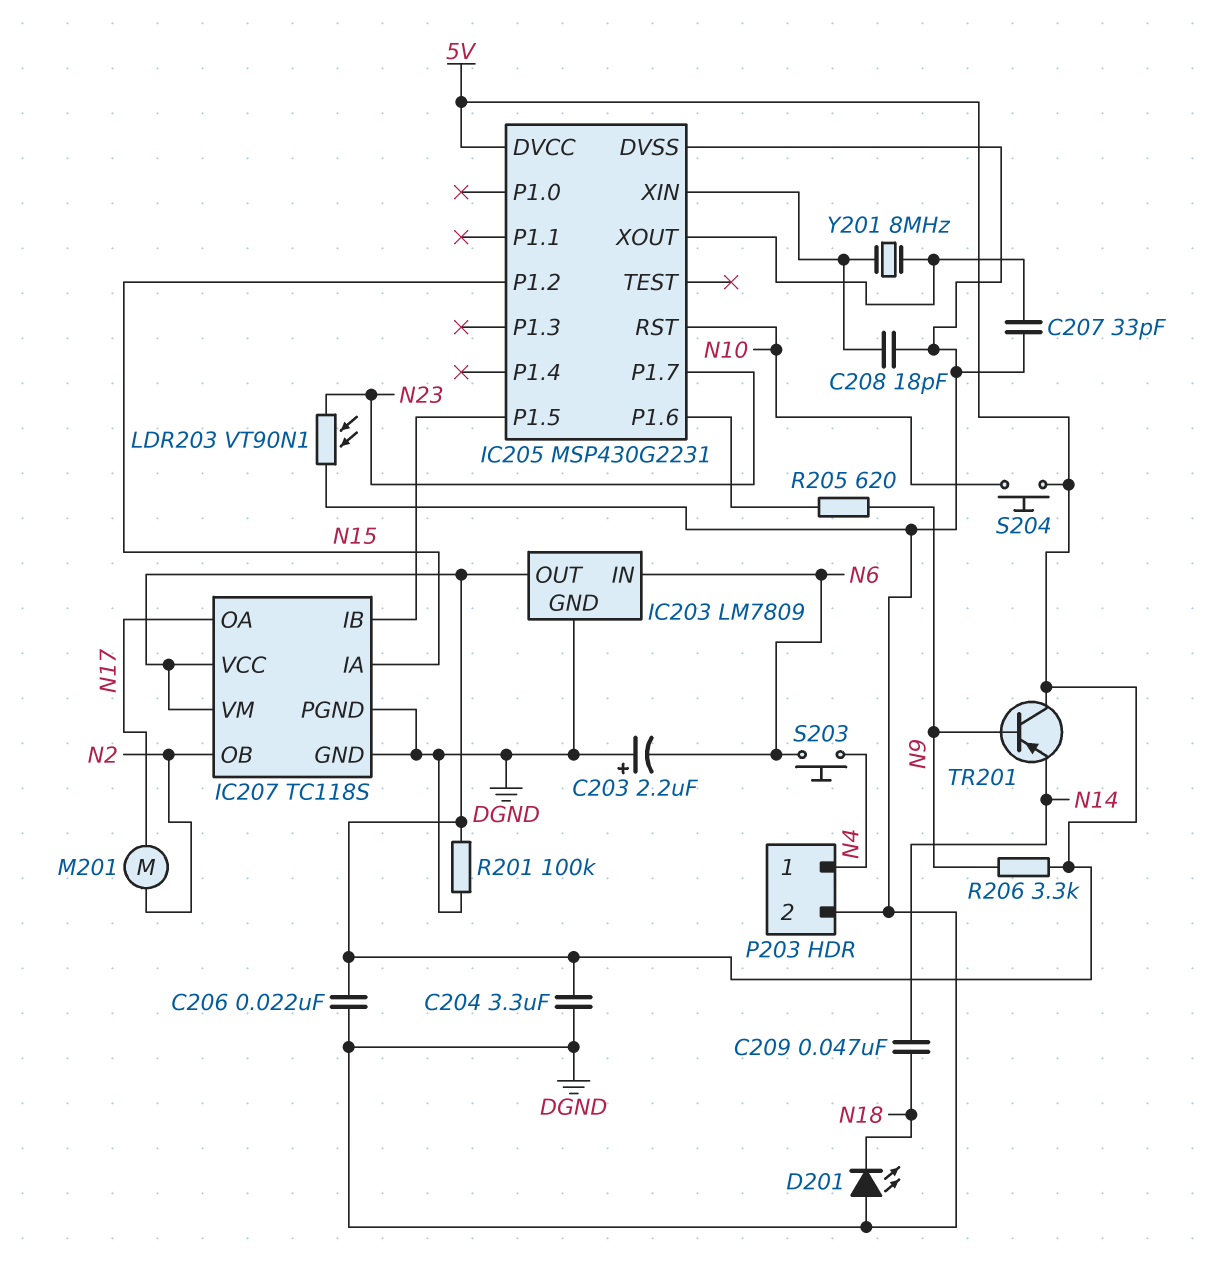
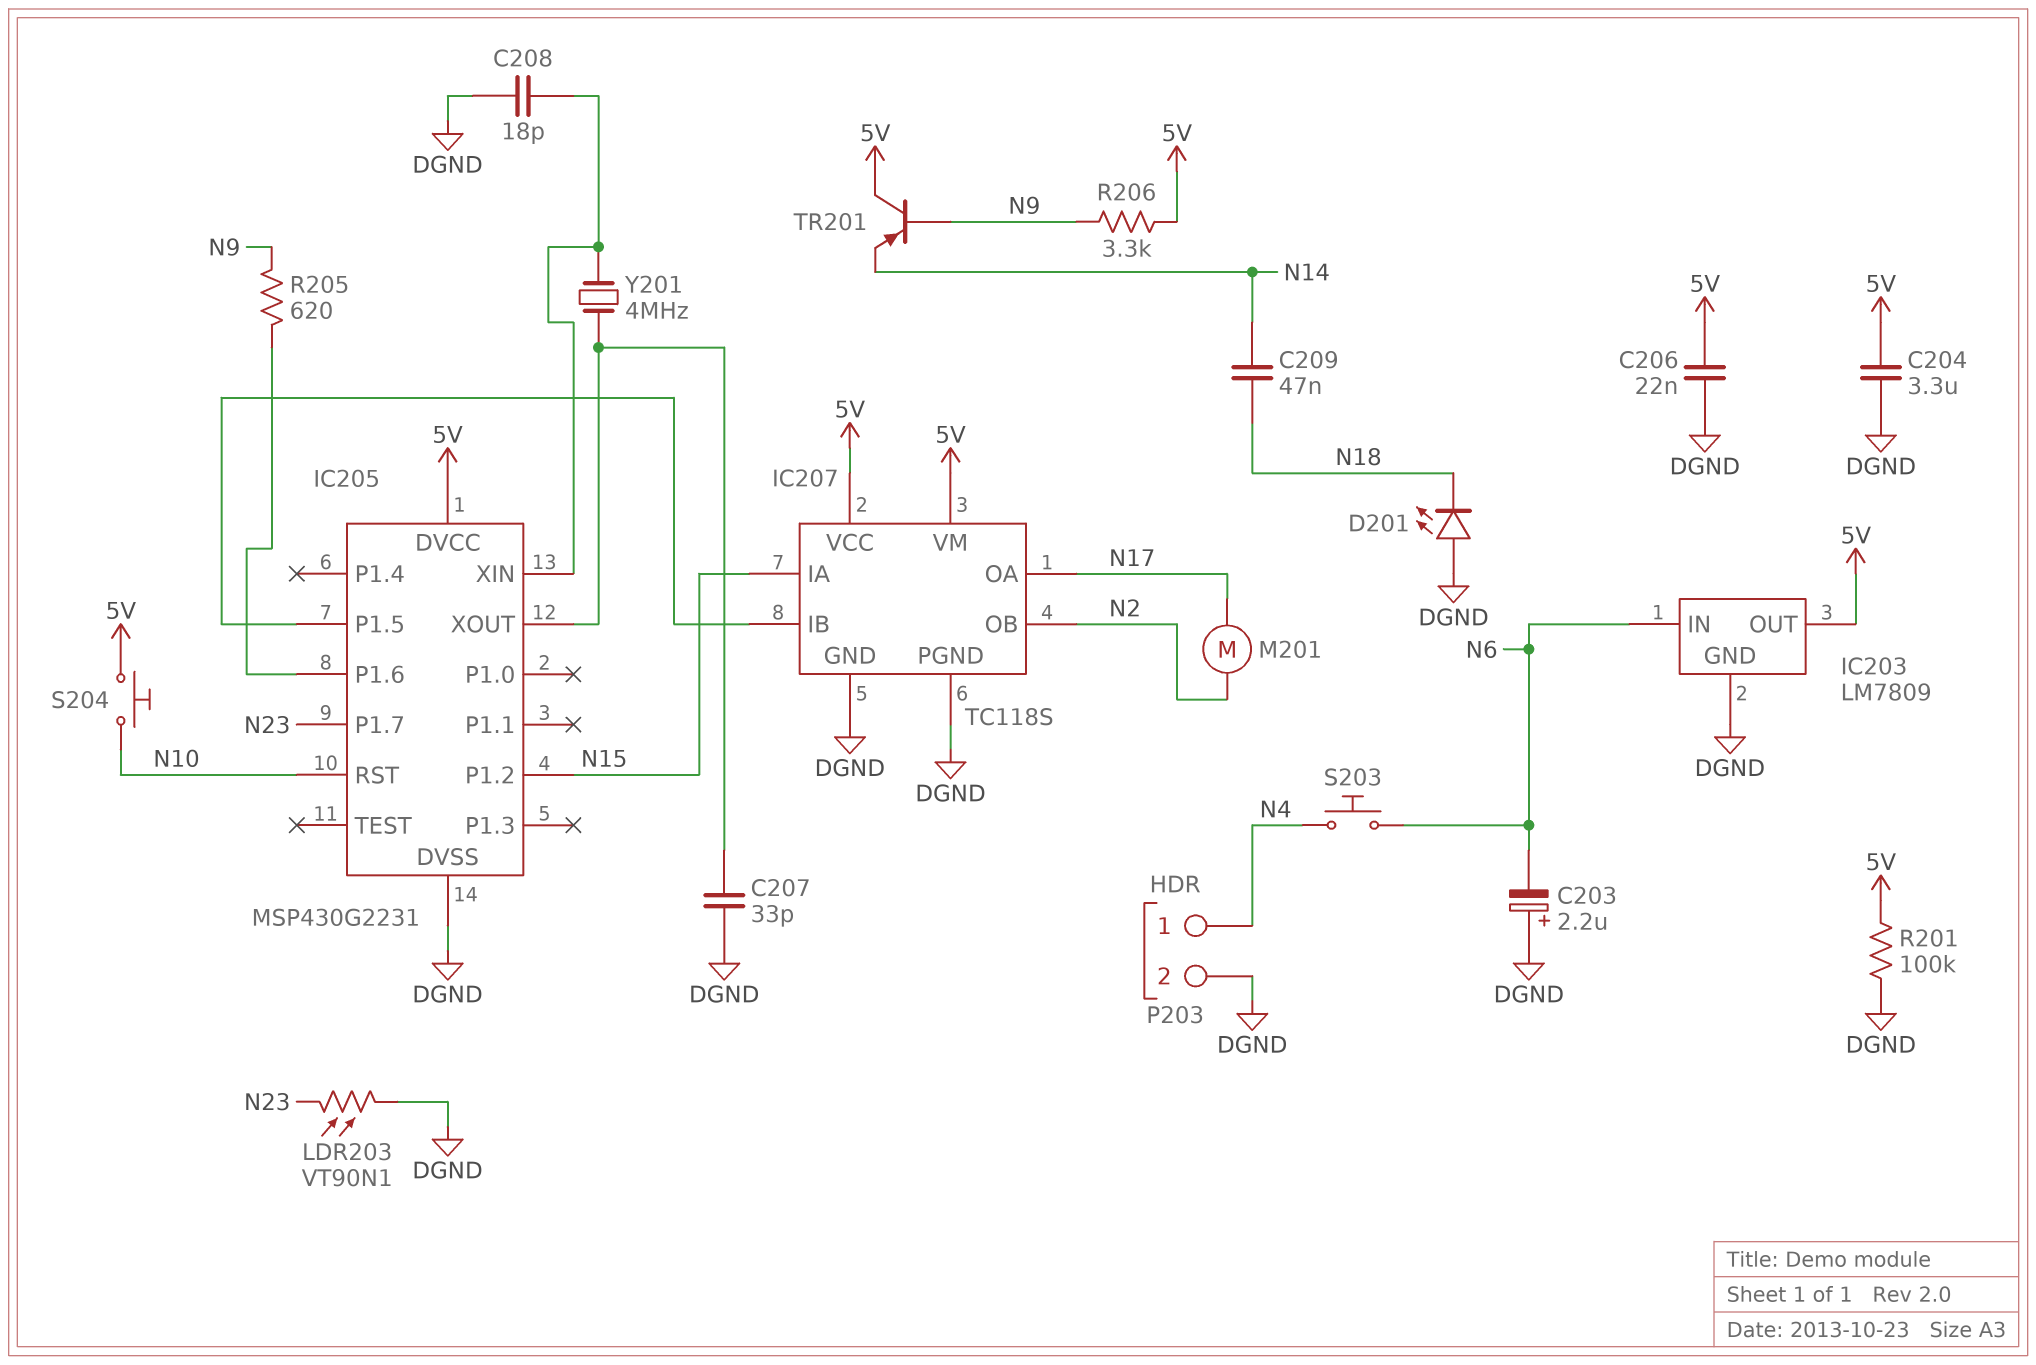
Y201: 8MHz (IC205/XIN, IC205/XOUT) -> 4MHz (IC205/XIN, IC205/XOUT)

